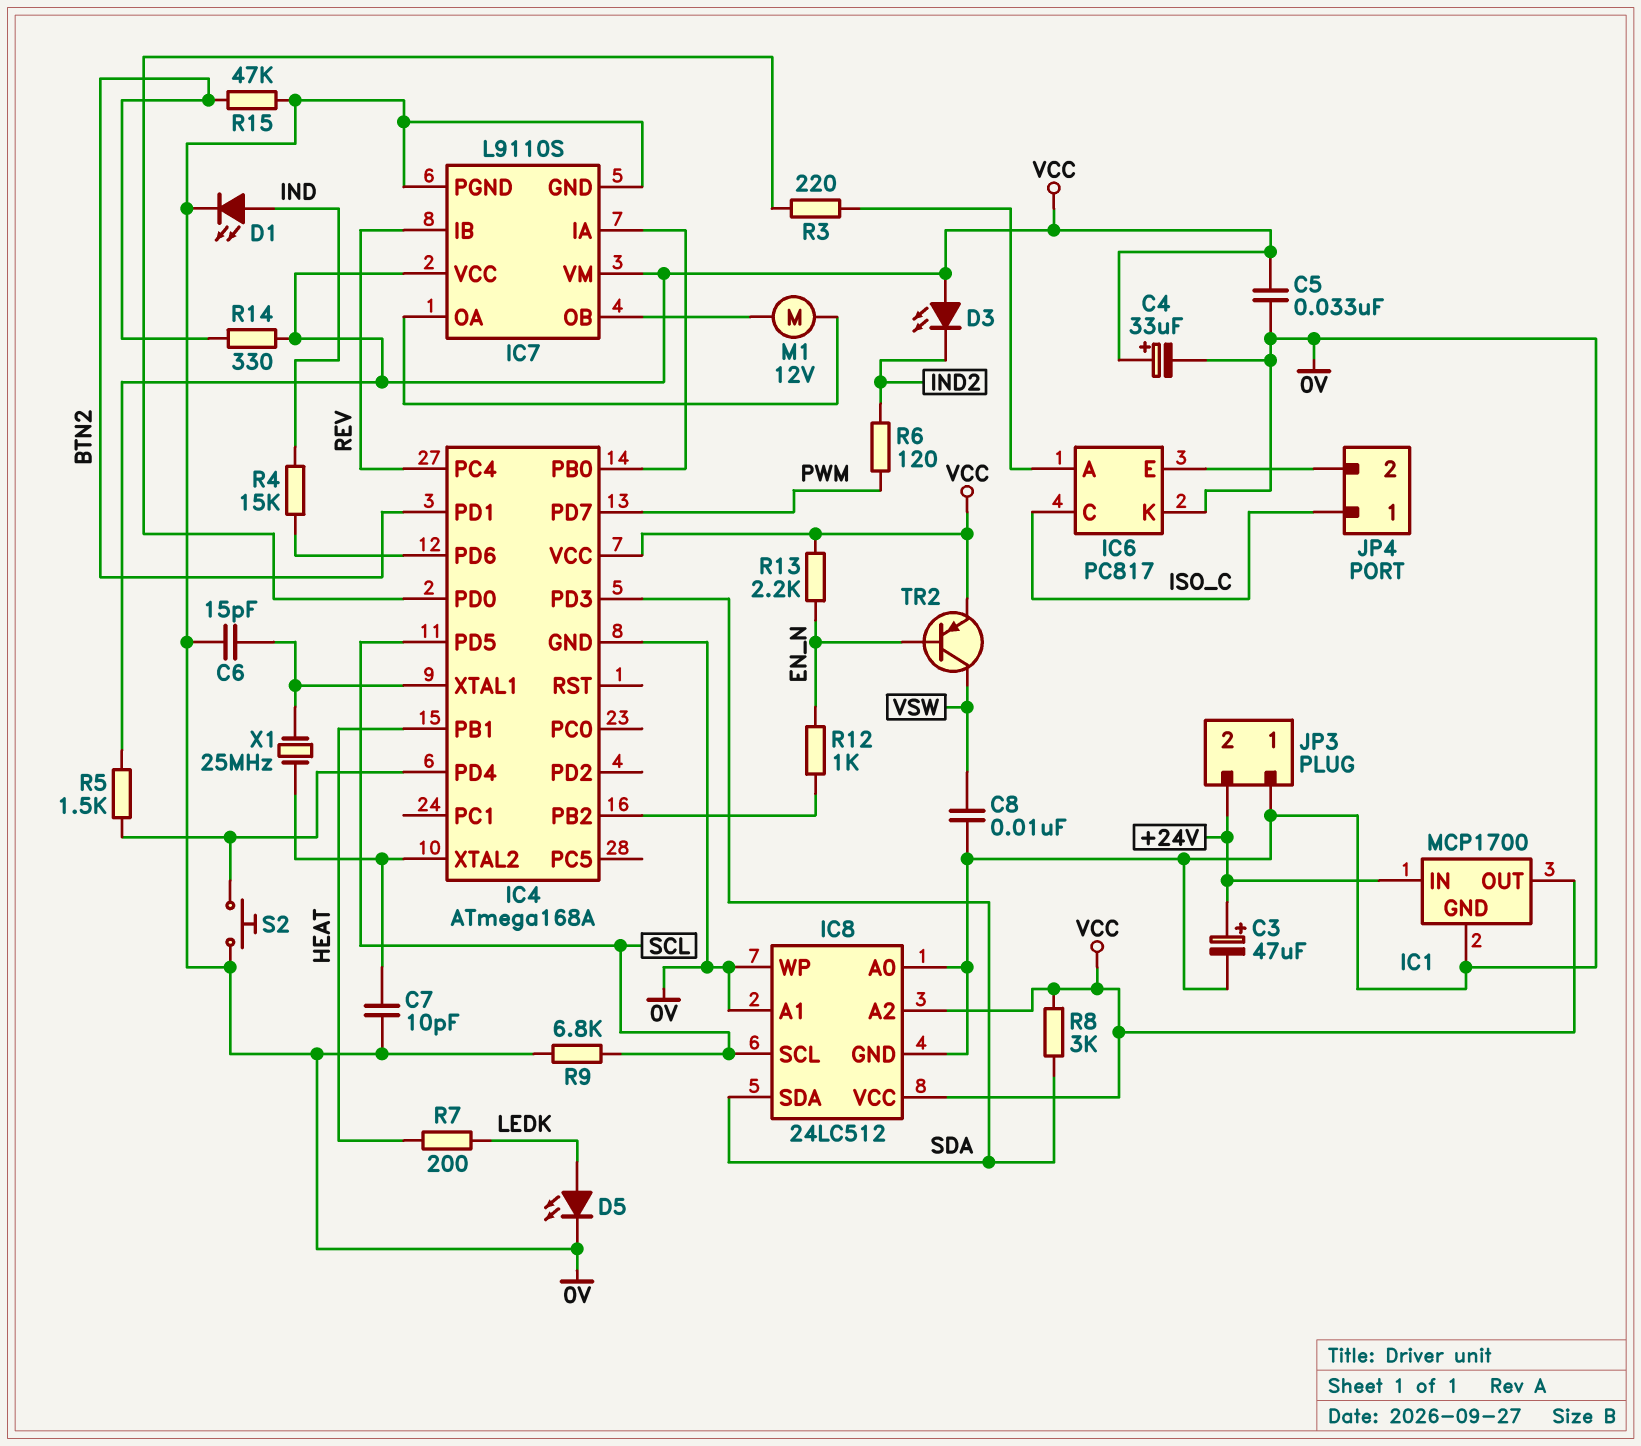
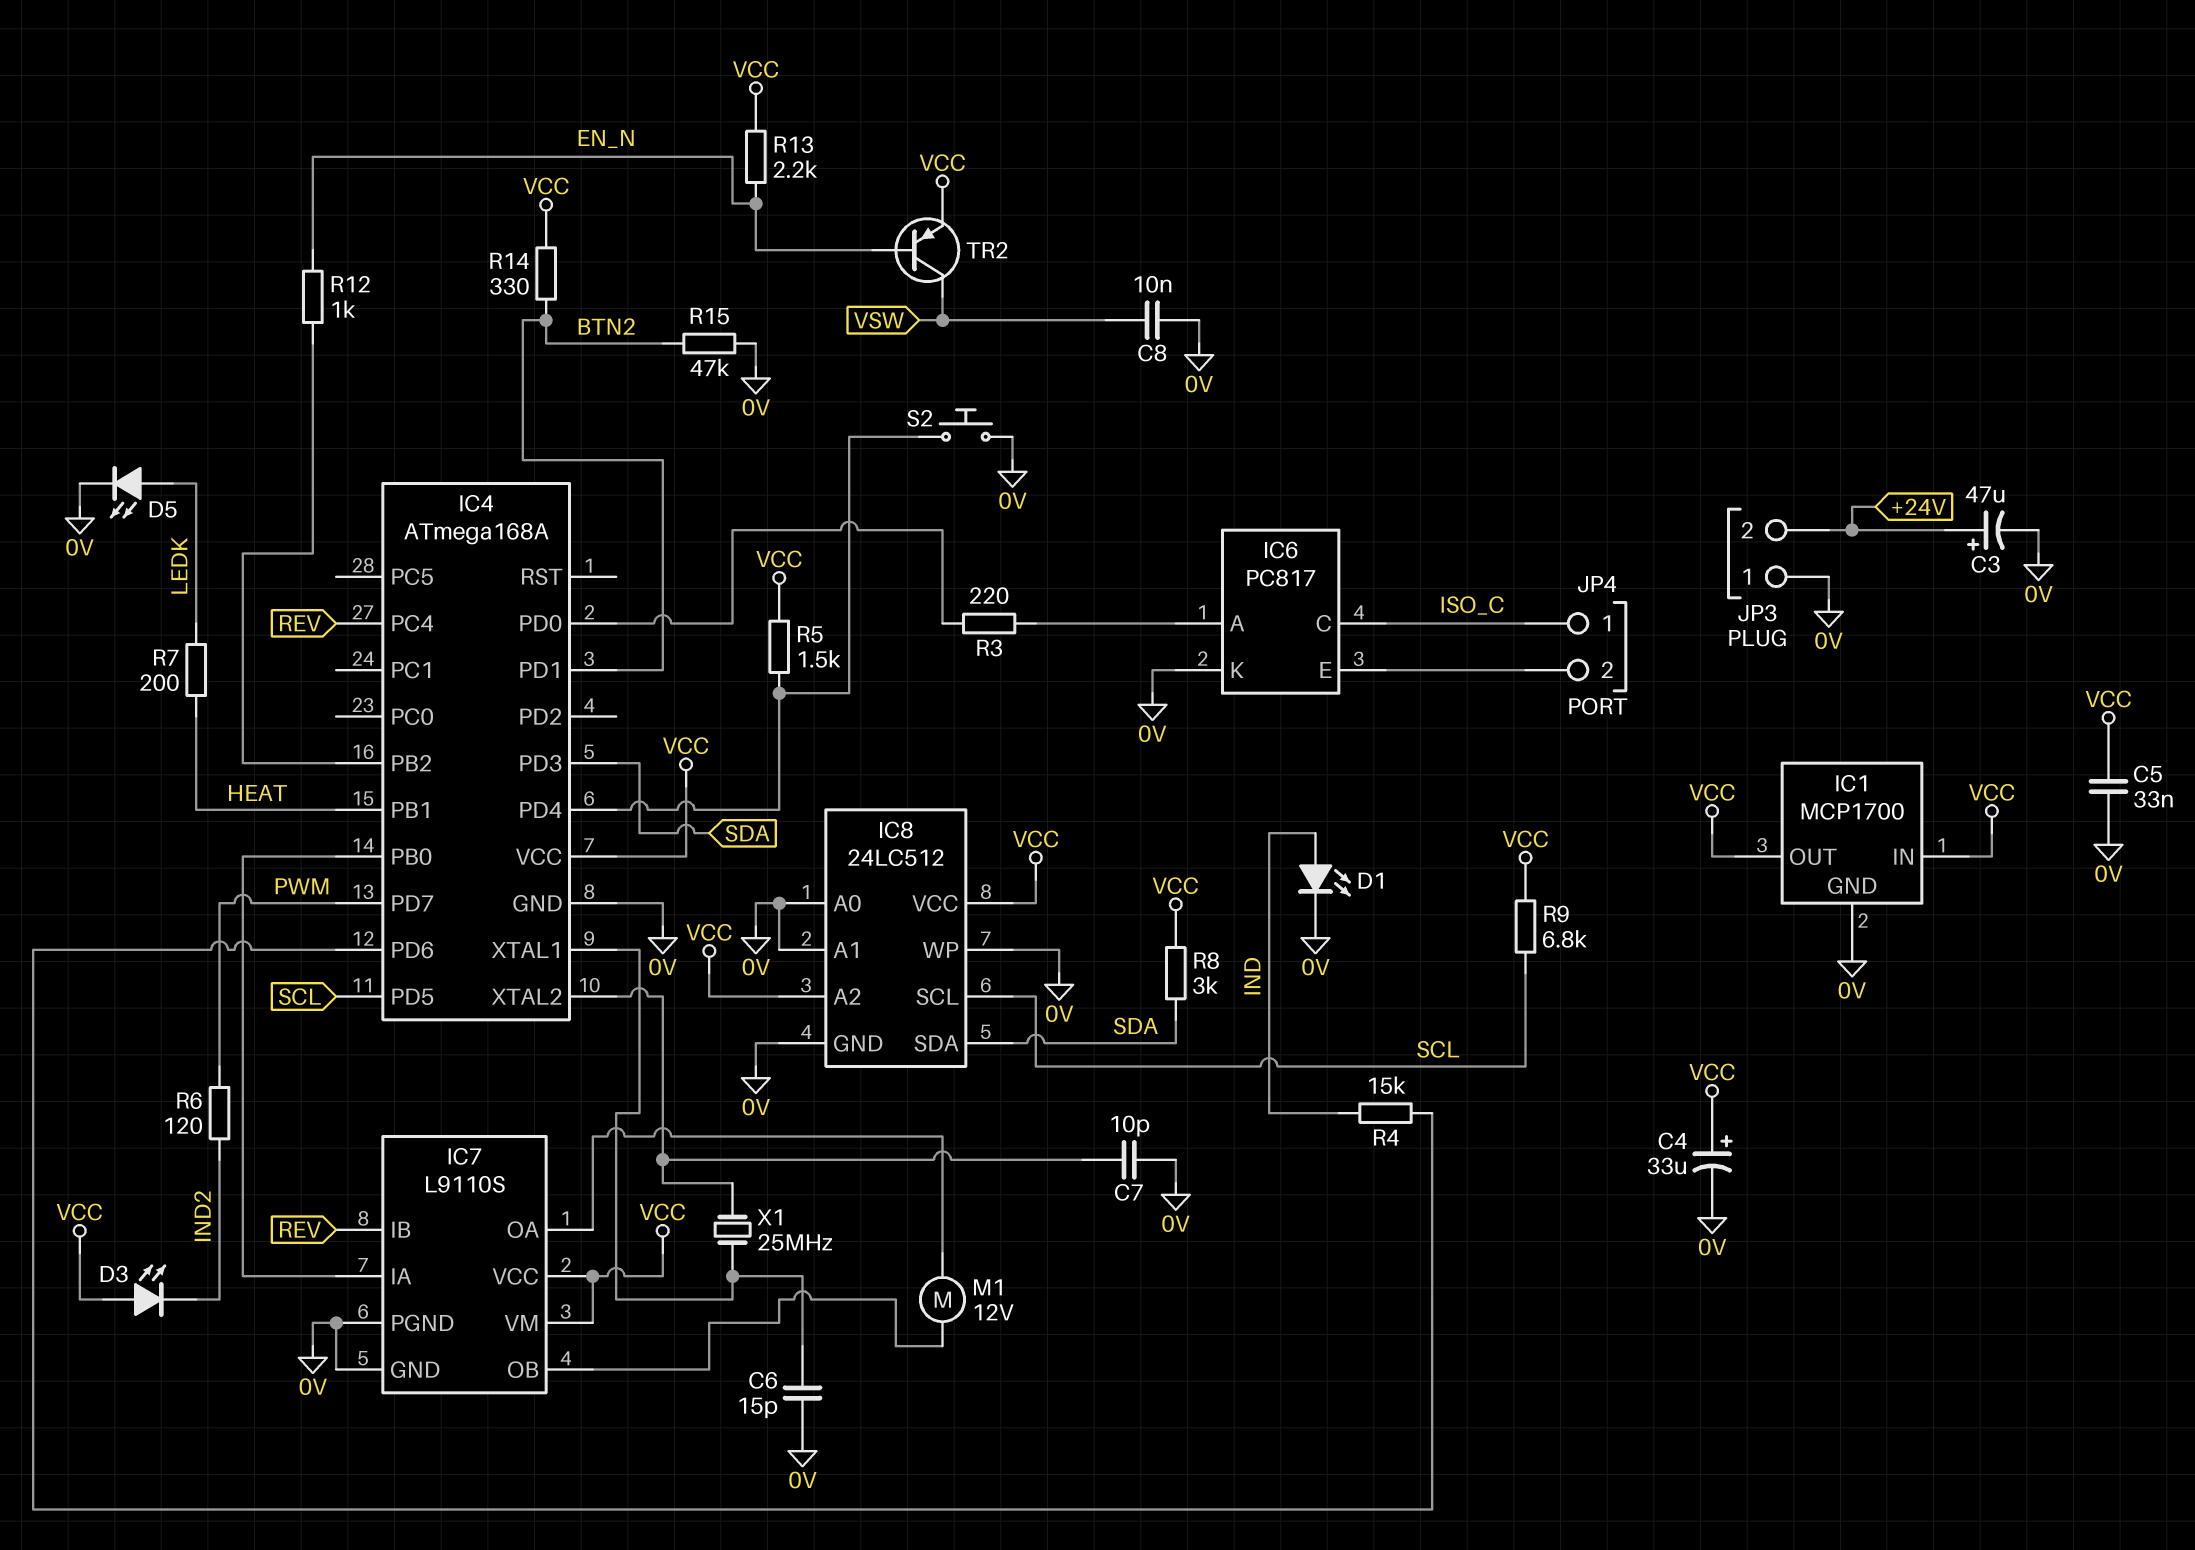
IC1 pin IN: +24V -> VCC
R9: 6.8k (0V, SCL) -> 6.8k (SCL, VCC)

